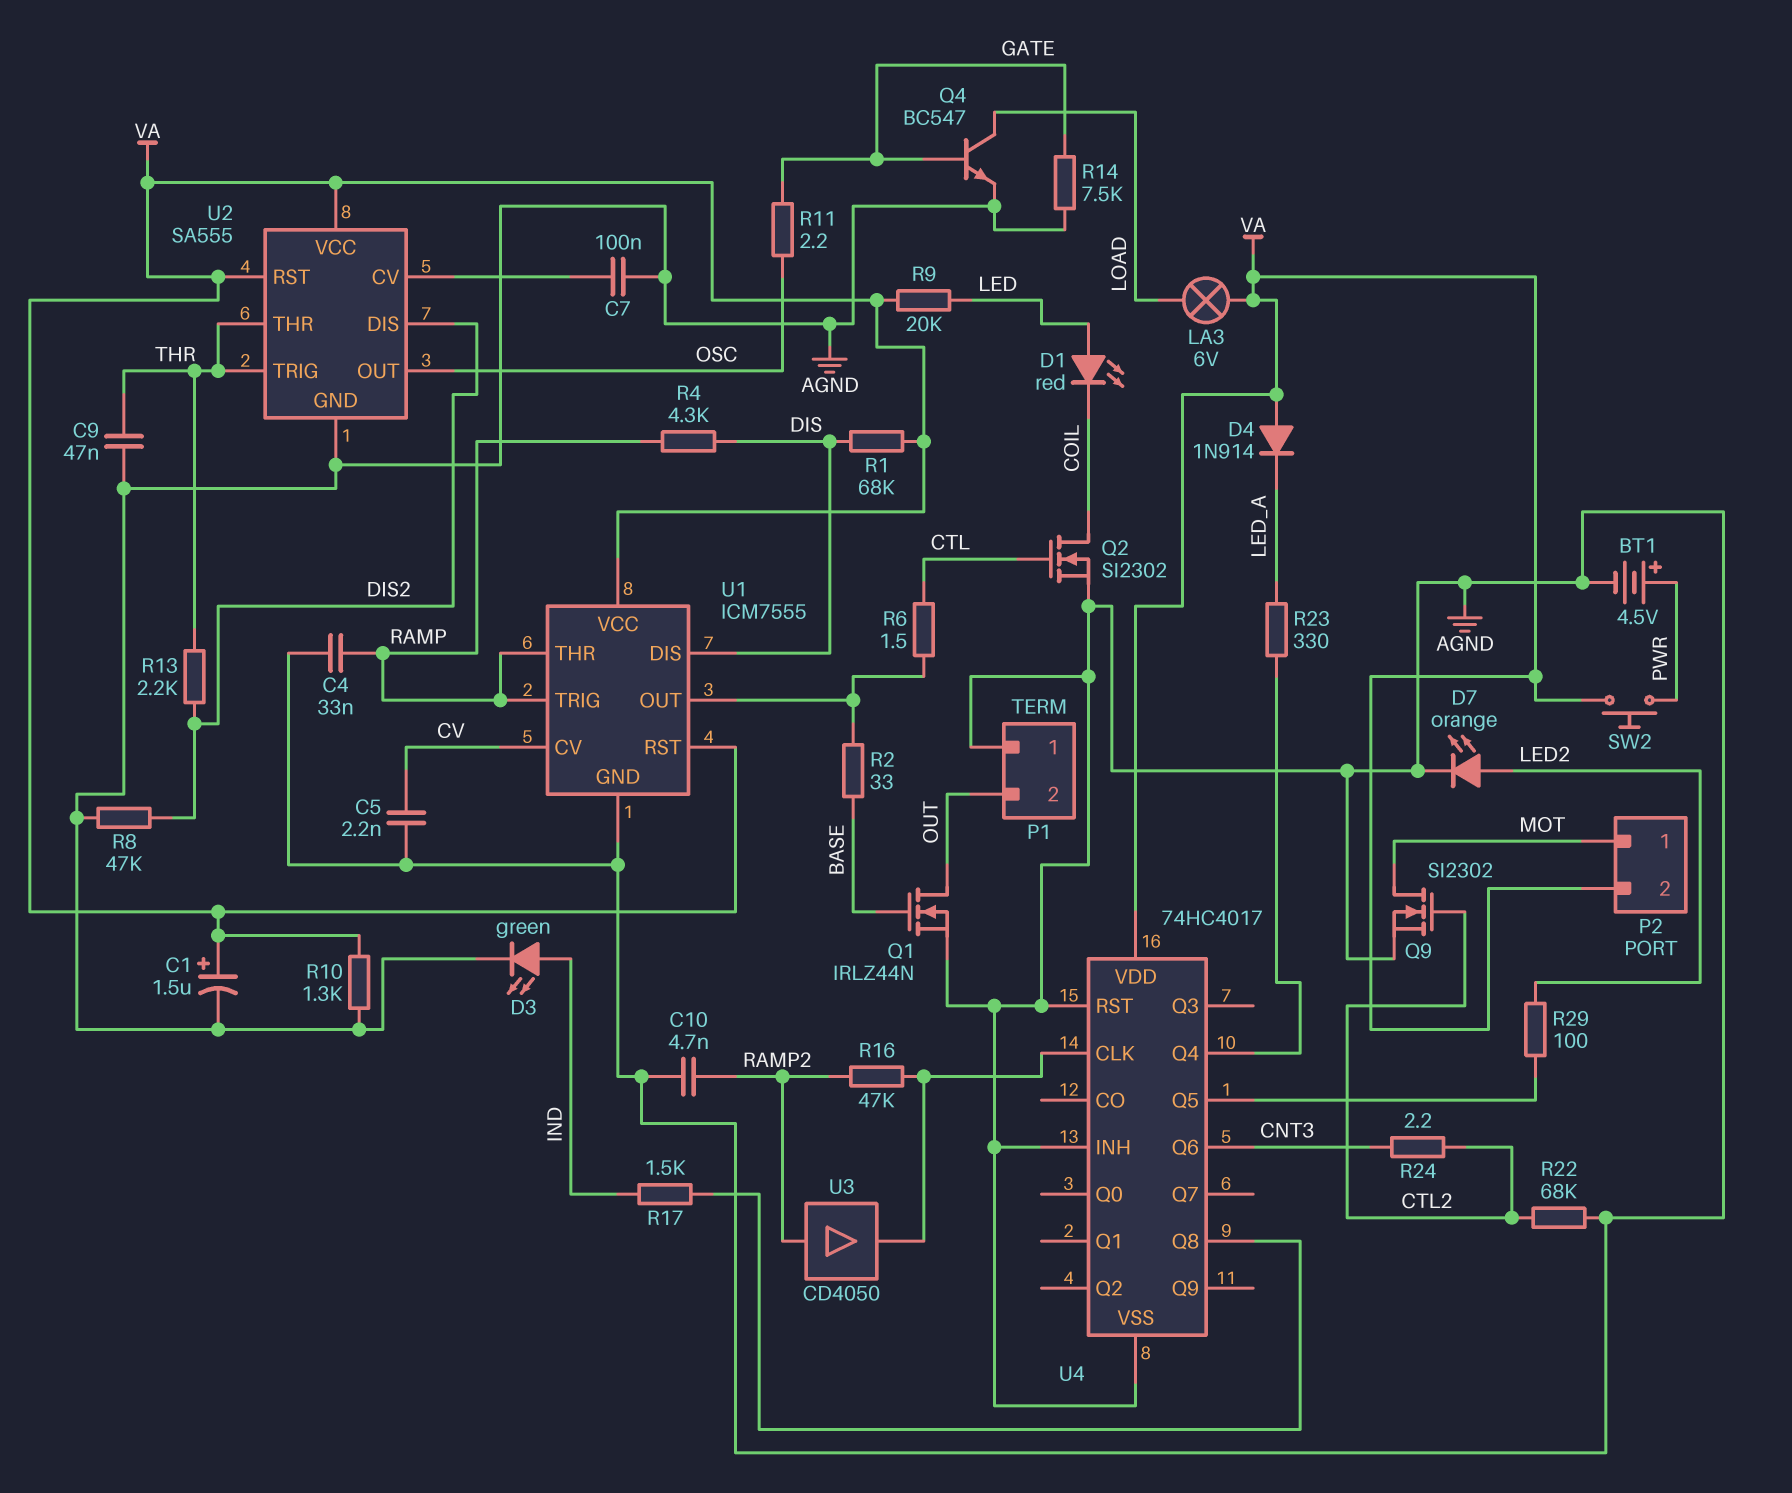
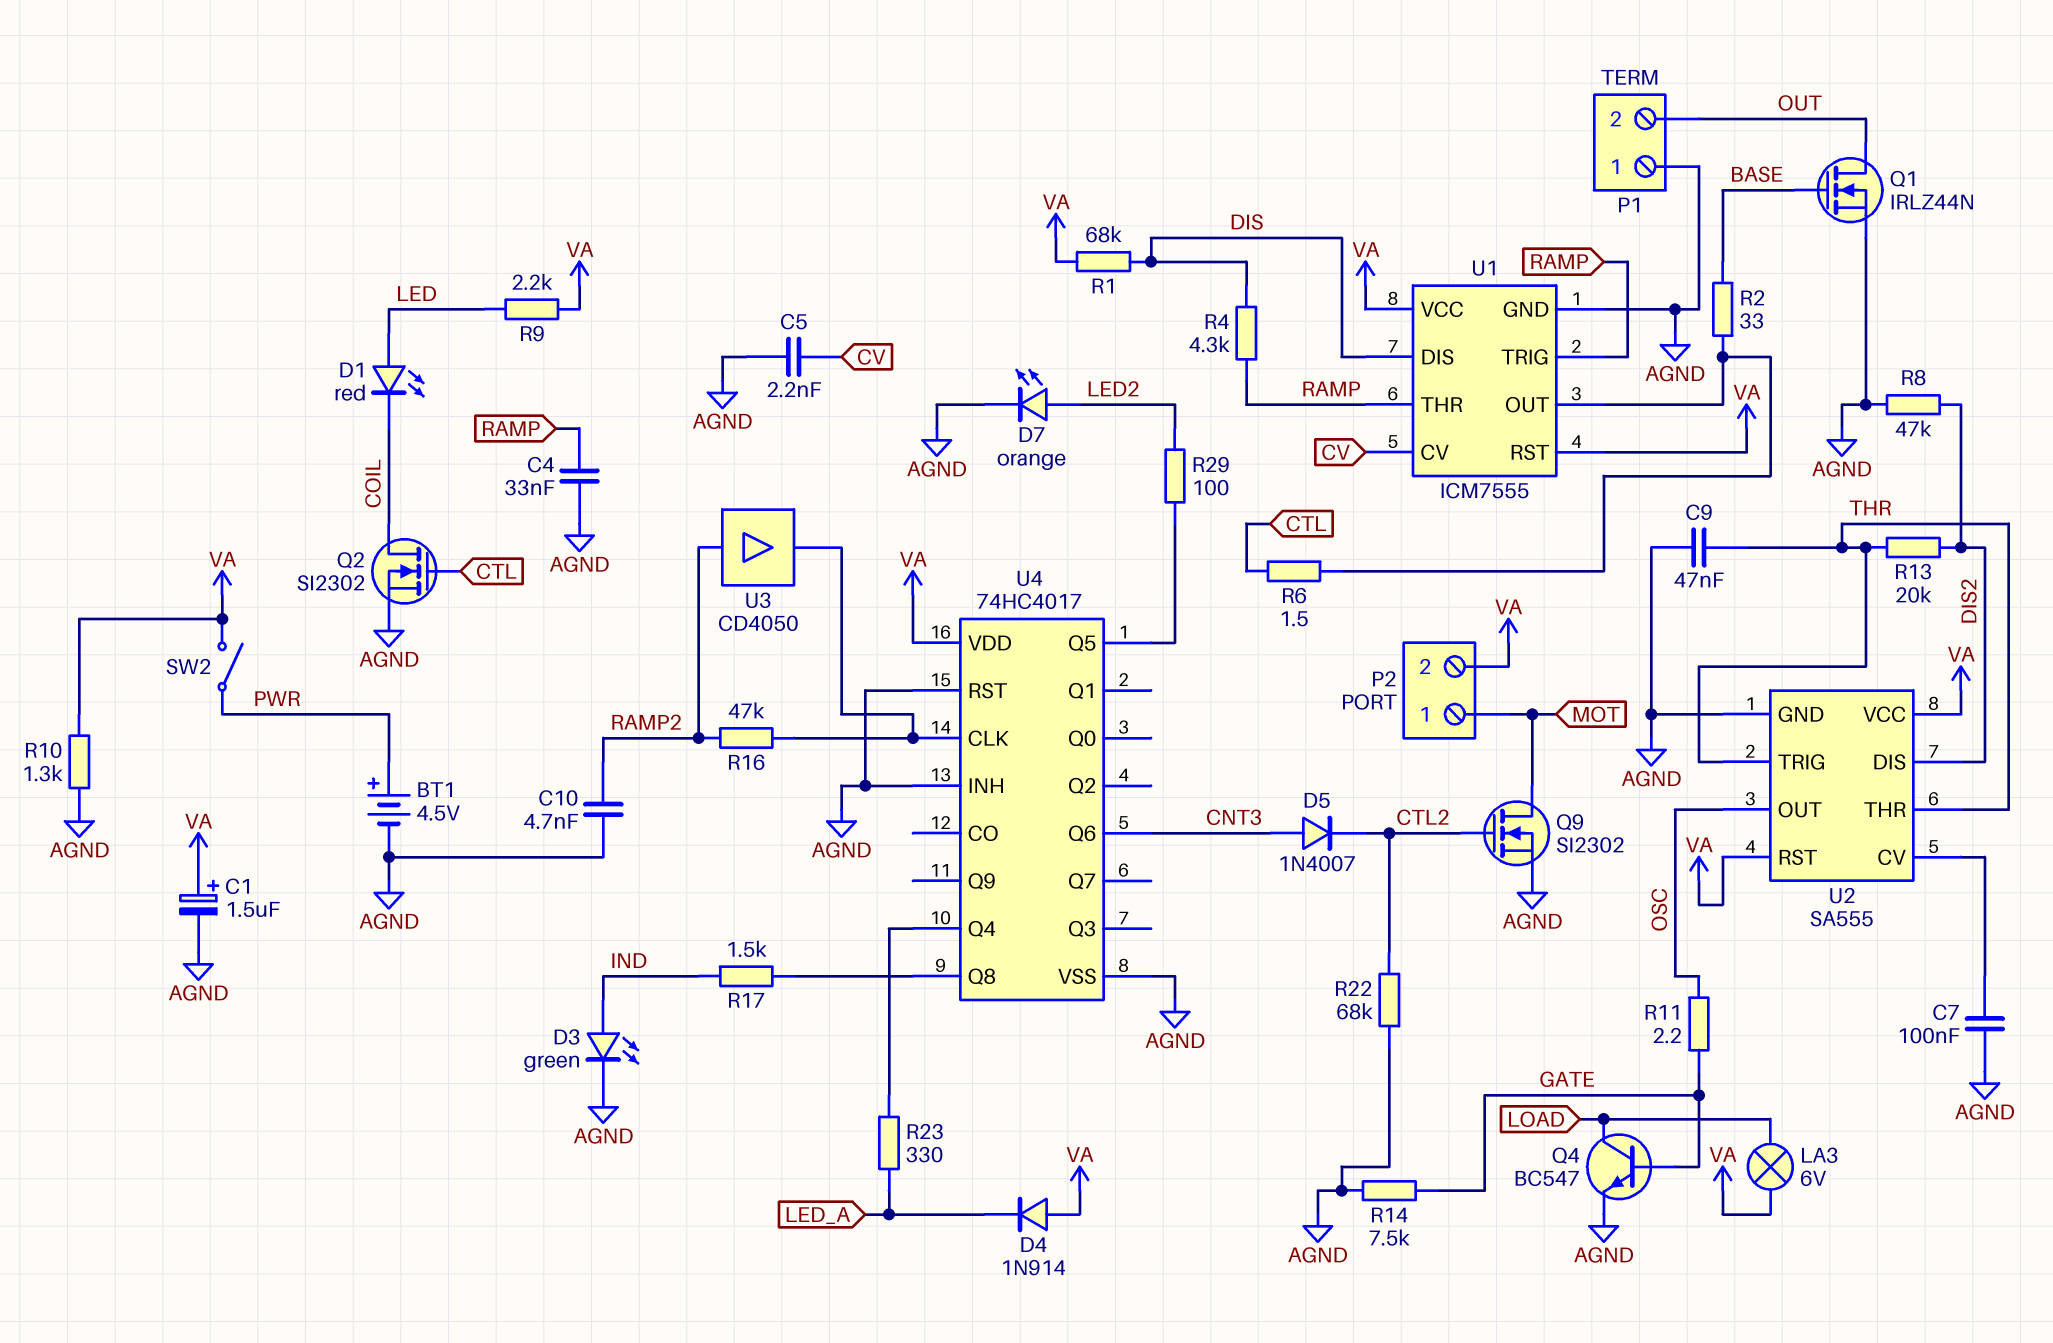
D5: none -> diode 1N4007 (A CNT3, K CTL2)
R9: 20k (LED, VA) -> 2.2k (LED, VA)
R13: 2.2k (DIS2, THR) -> 20k (DIS2, THR)
R24: 2.2 (CNT3, CTL2) -> none
SW2: button (PWR, VA) -> switch (PWR, VA)

